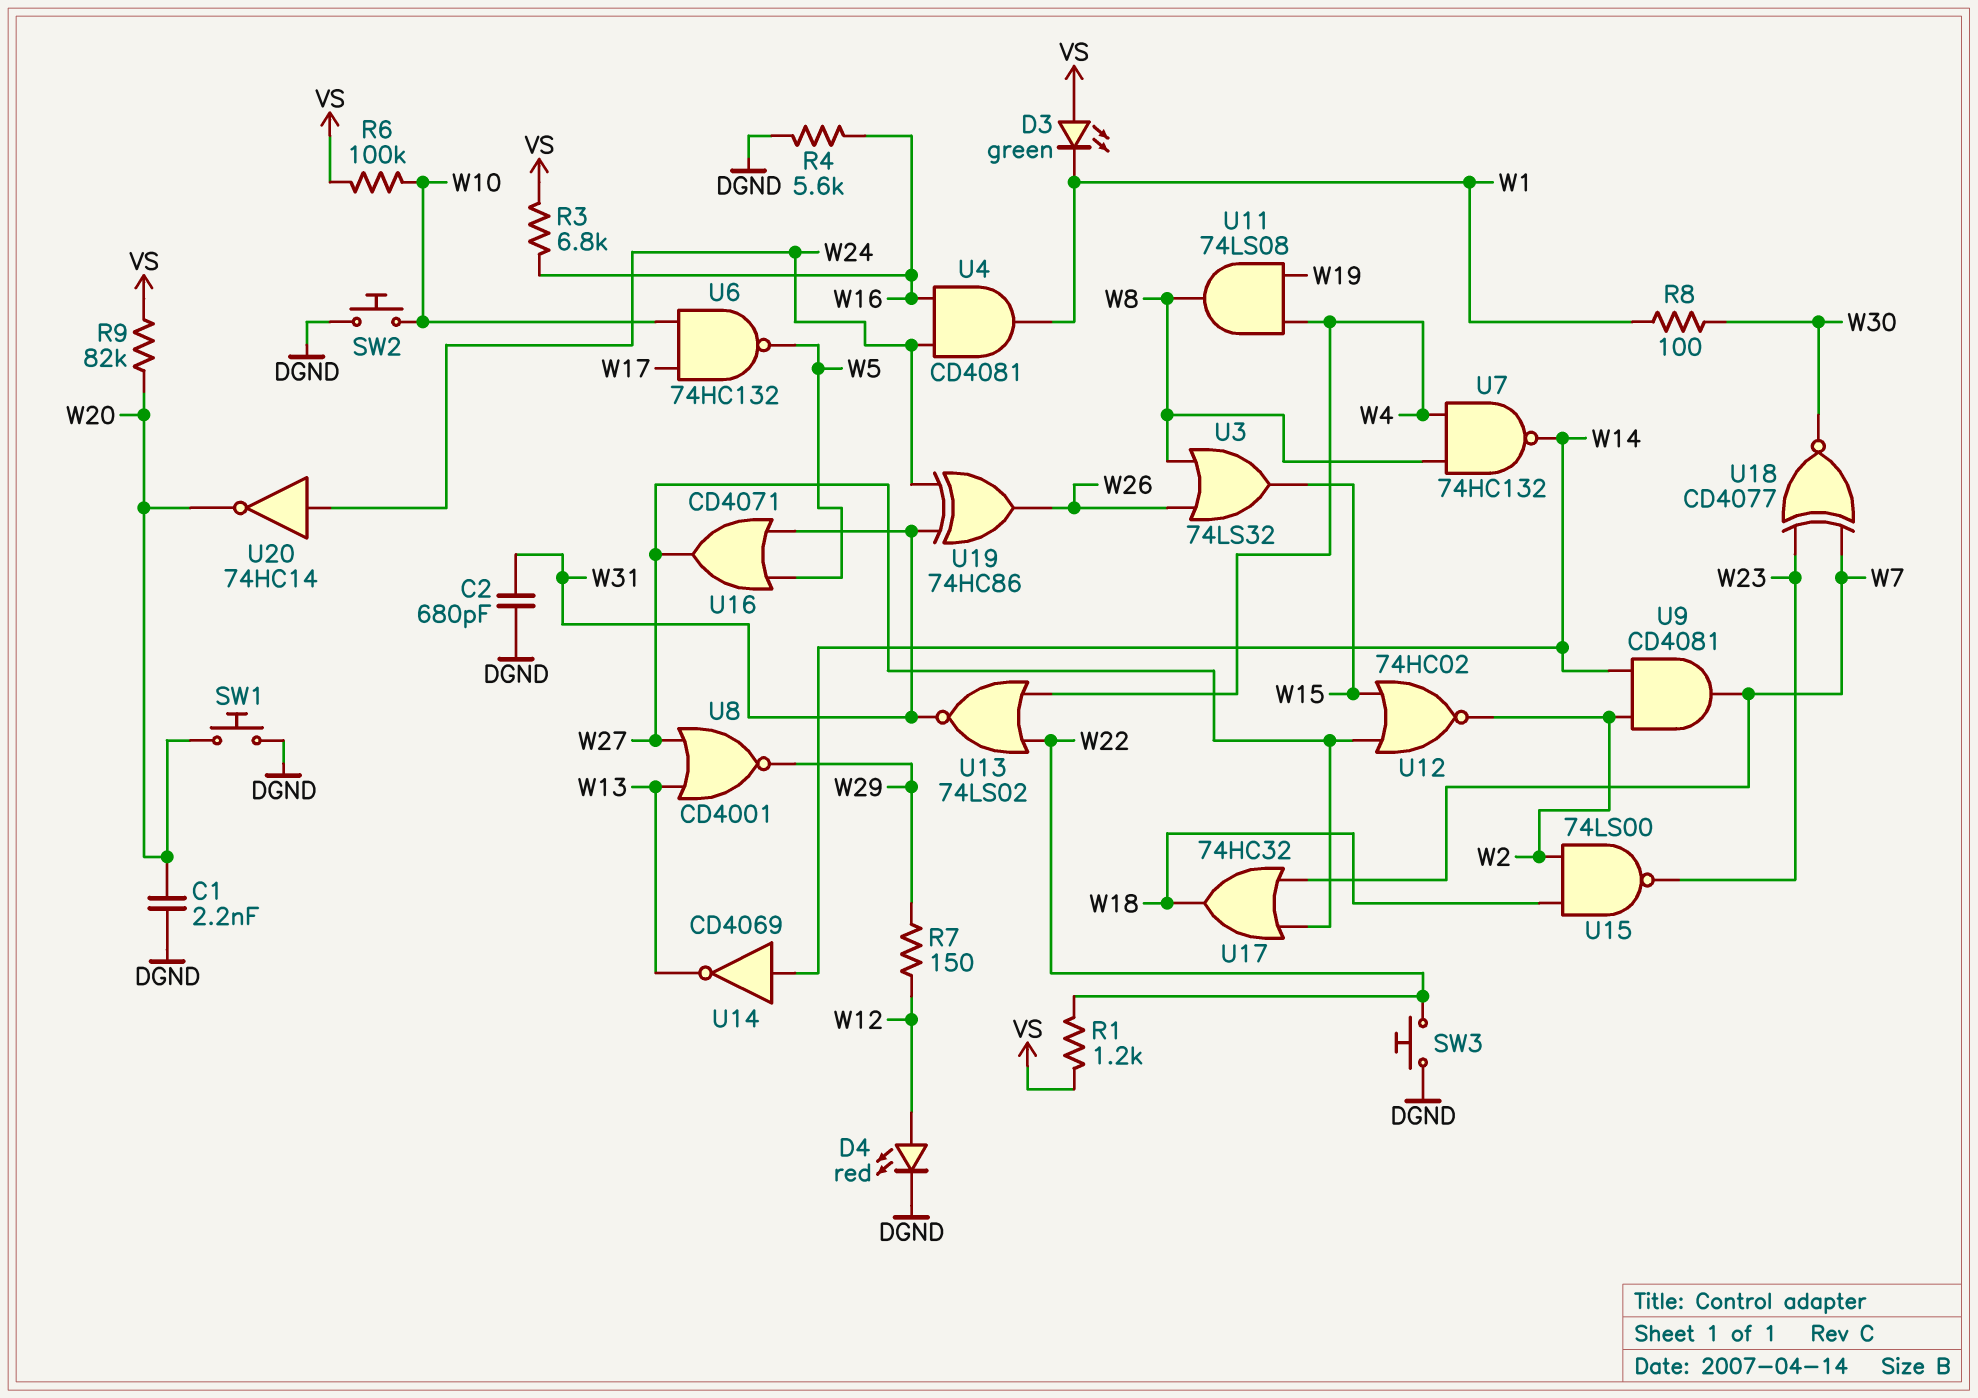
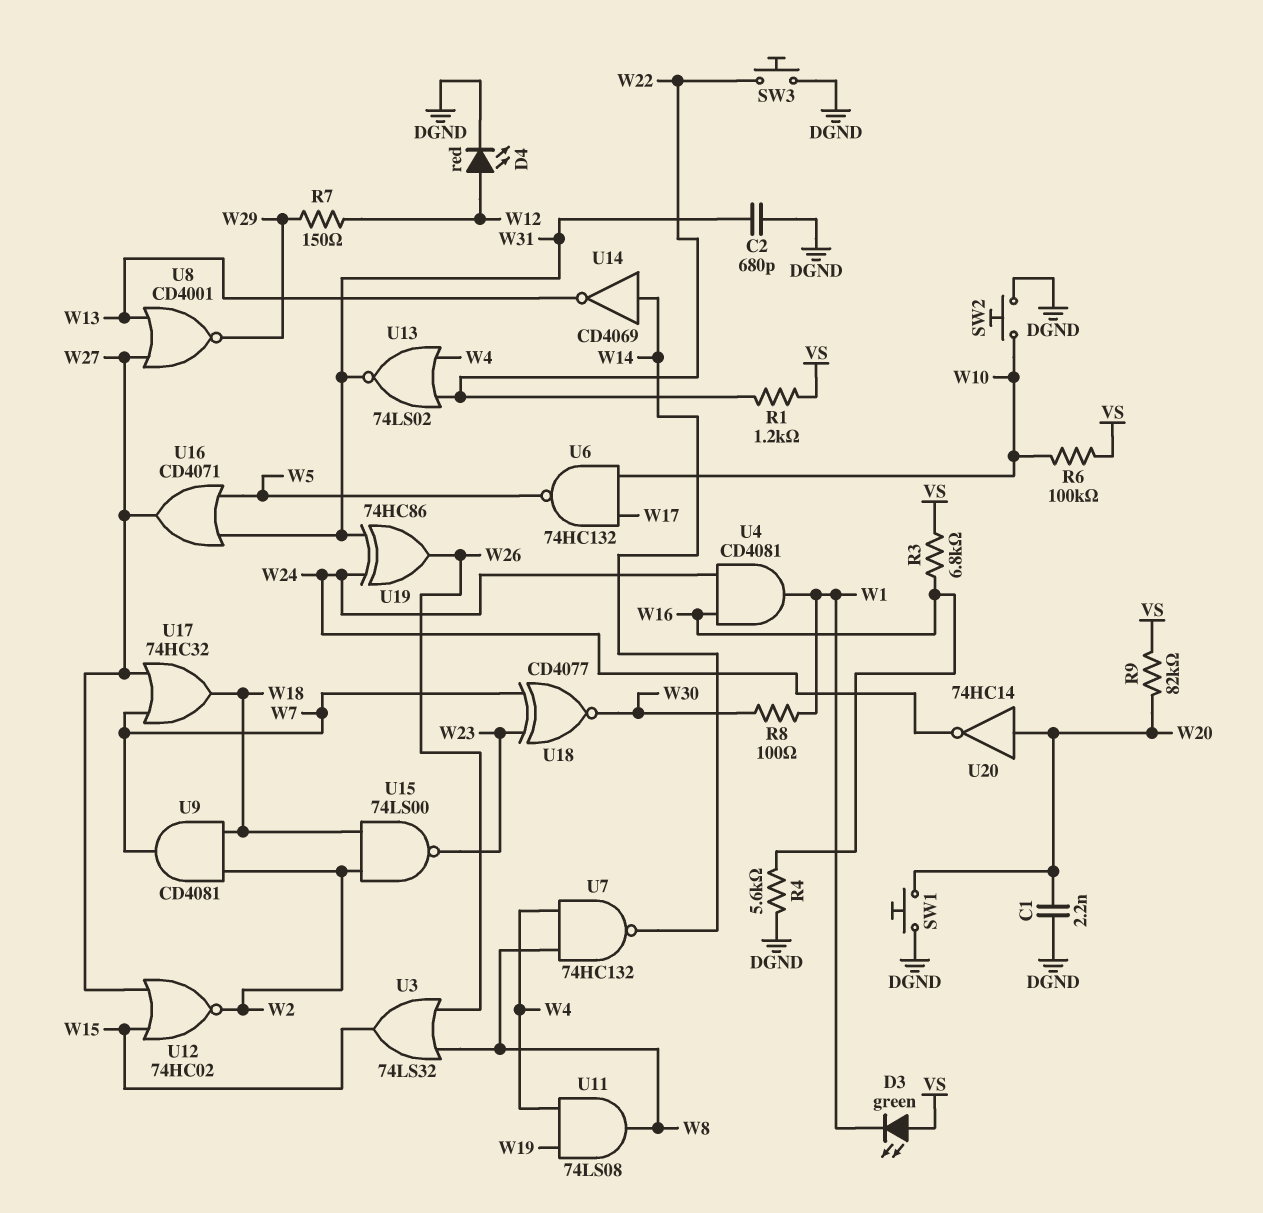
U9: AND CD4081 (in W2, in W14, out W7) -> AND CD4081 (in W2, in W18, out W7)
U20: NOT 74HC14 (in W24, out W20) -> NOT 74HC14 (in W20, out W24)

